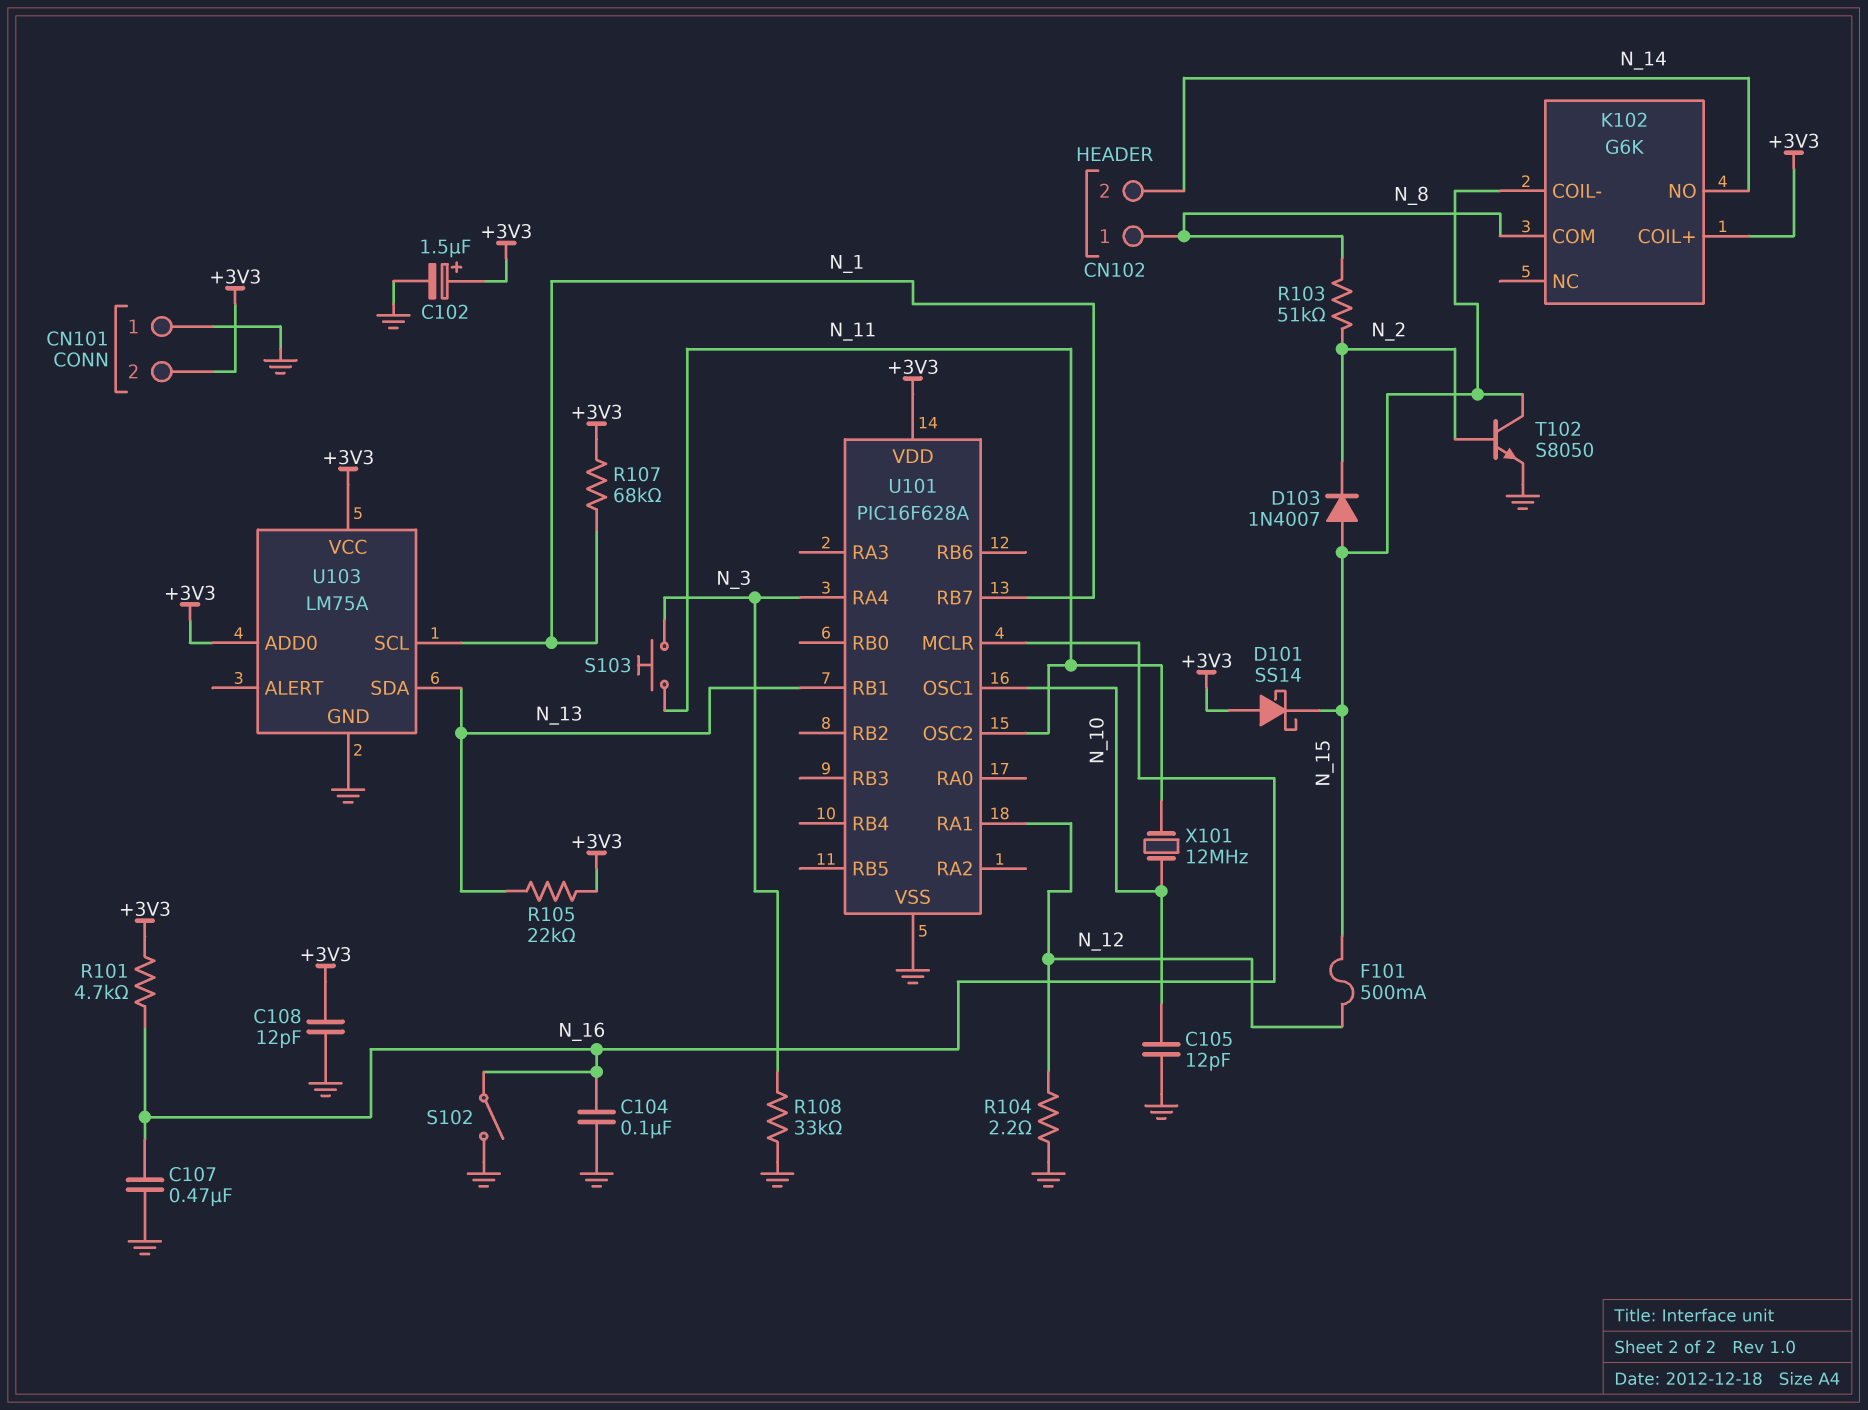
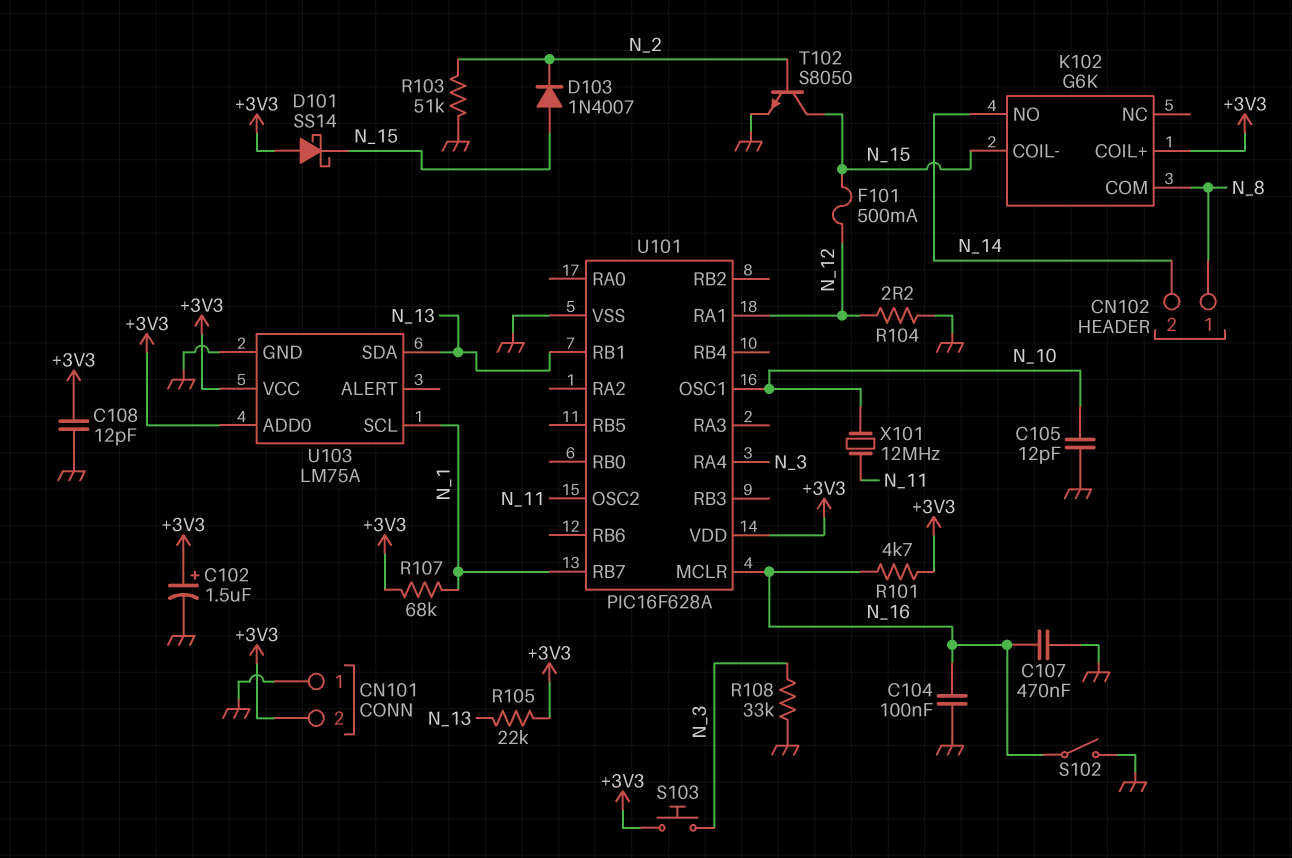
R103: 51k (N_2, N_8) -> 51k (GND, N_2)
S103: button (N_3, N_11) -> button (+3V3, N_3)

